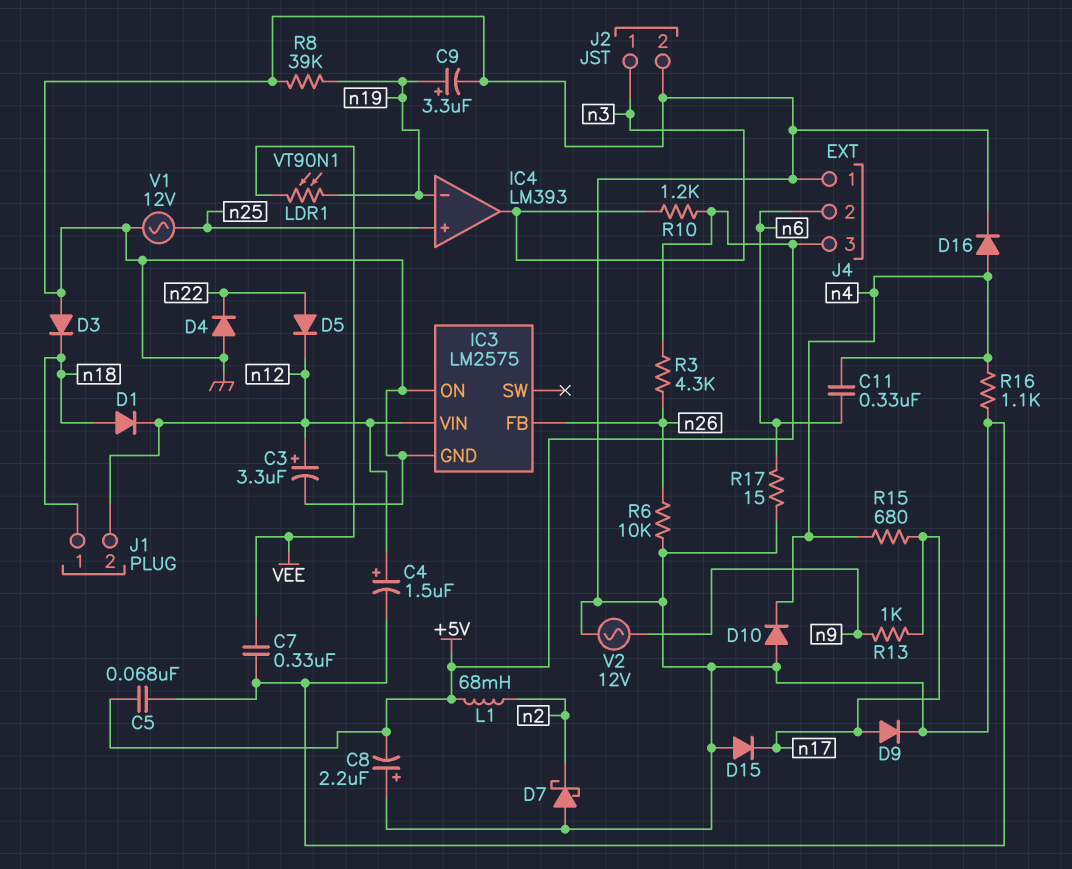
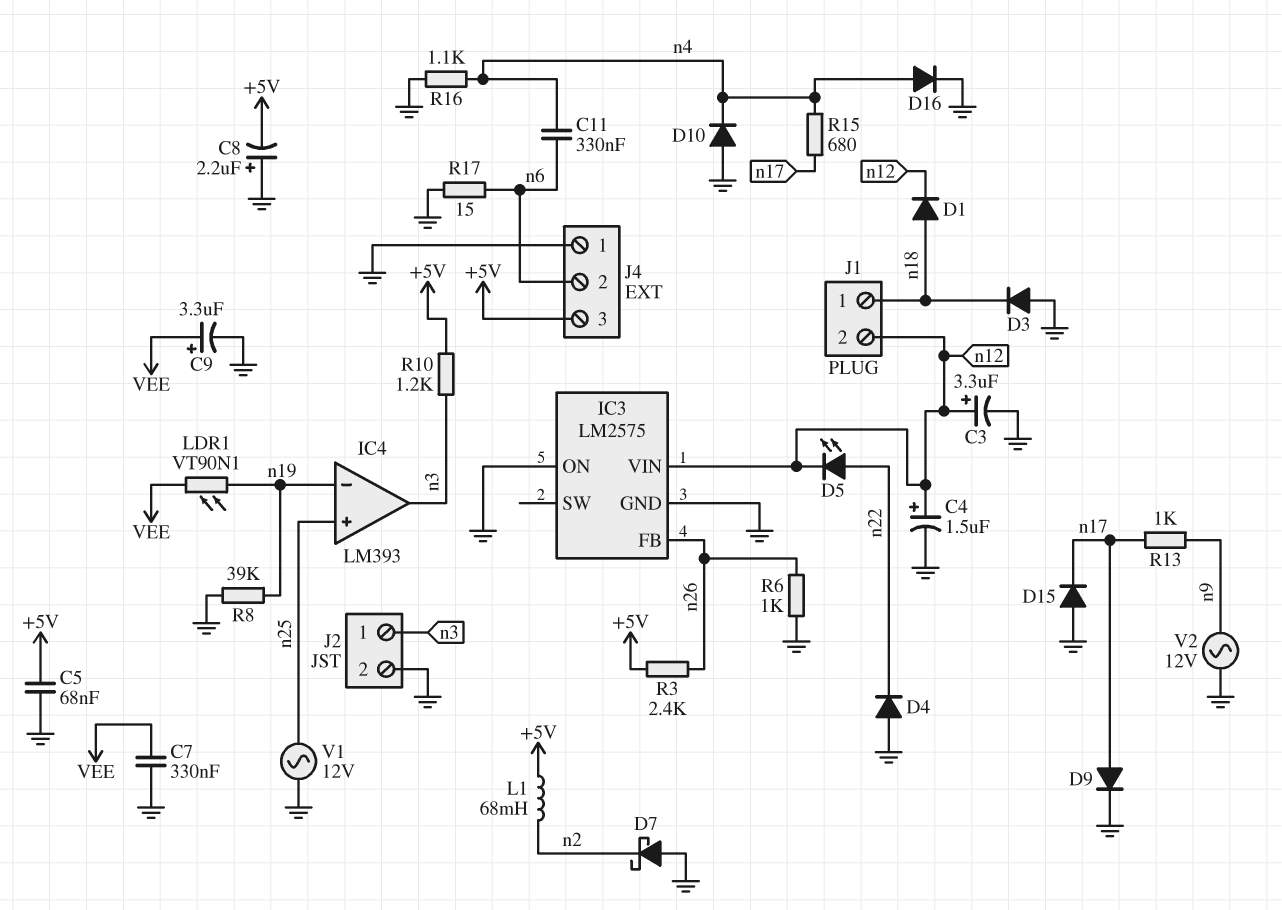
C9: 3.3uF (plus n19, minus GND) -> 3.3uF (plus VEE, minus GND)
D5: diode (A n22, K n12) -> LED (A n22, K n12)
R3: 4.3k (+5V, n26) -> 2.4k (+5V, n26)
R6: 10k (GND, n26) -> 1k (GND, n26)

